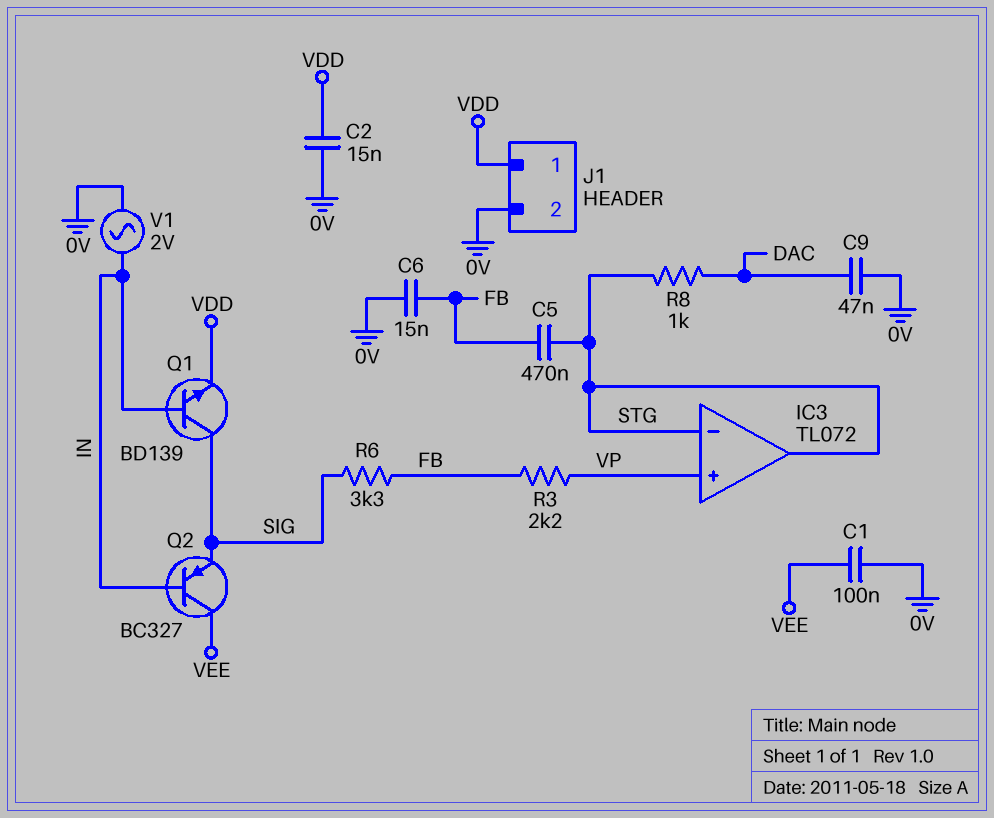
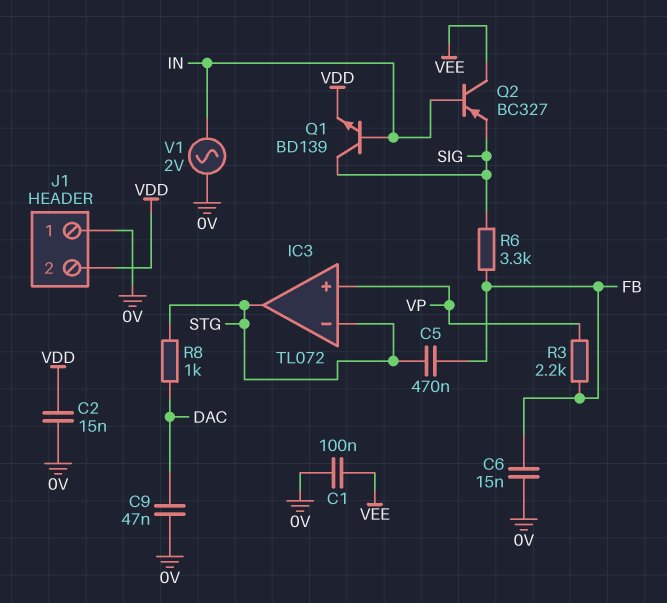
J1 pin 1: VDD -> 0V
J1 pin 2: 0V -> VDD

